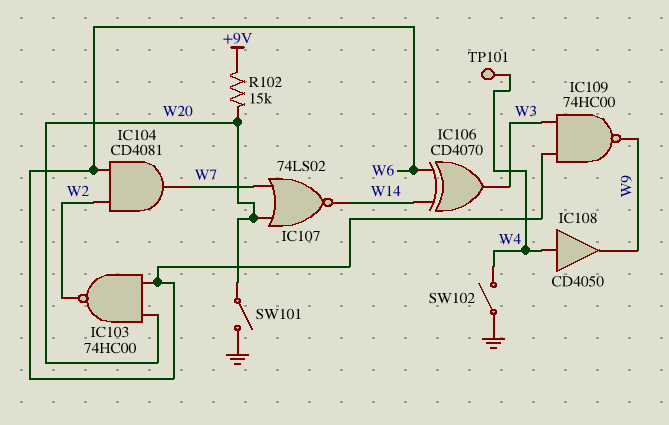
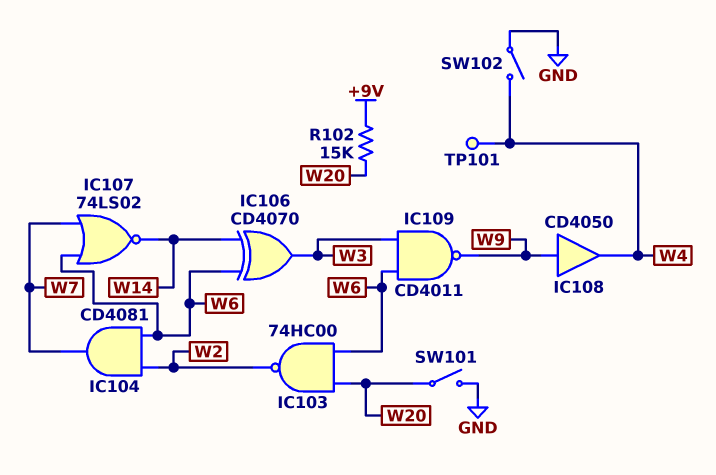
IC107: NOR 74LS02 (in W7, in W20, out W14) -> NOR 74LS02 (in W6, in W7, out W14)
IC108: buffer CD4050 (in W4, out W9) -> buffer CD4050 (in W9, out W4)
IC109: NAND 74HC00 (in W3, in W6, out W9) -> NAND CD4011 (in W3, in W6, out W9)

